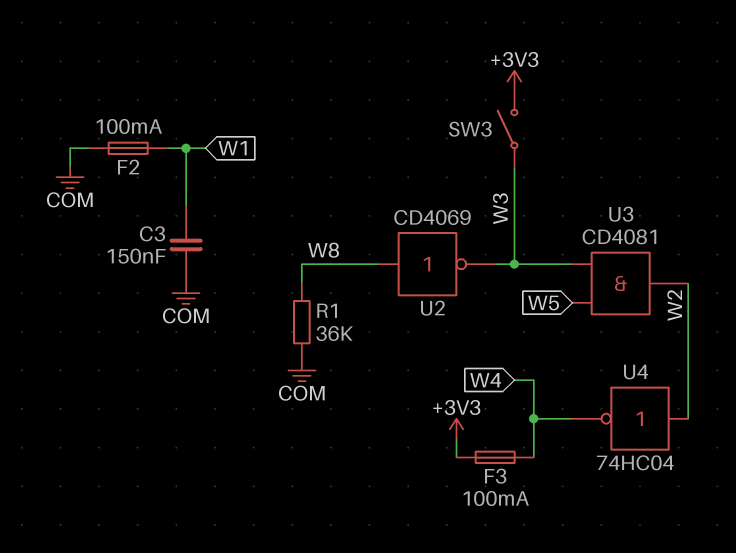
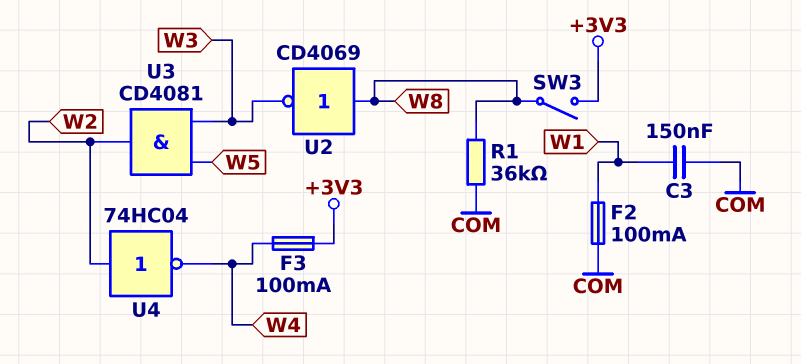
SW3: switch (+3V3, W3) -> switch (+3V3, W8)

